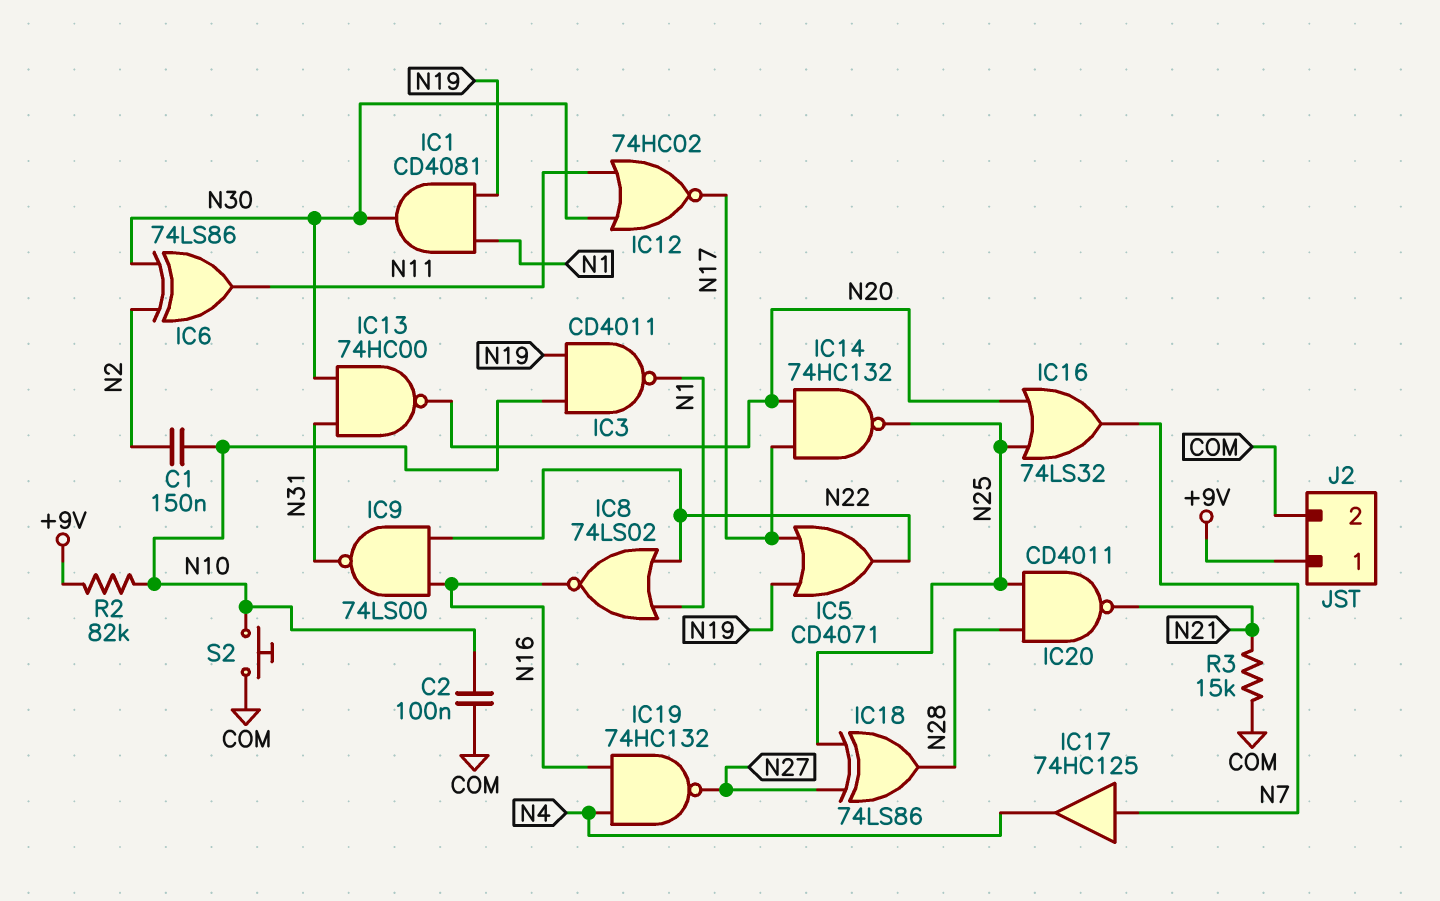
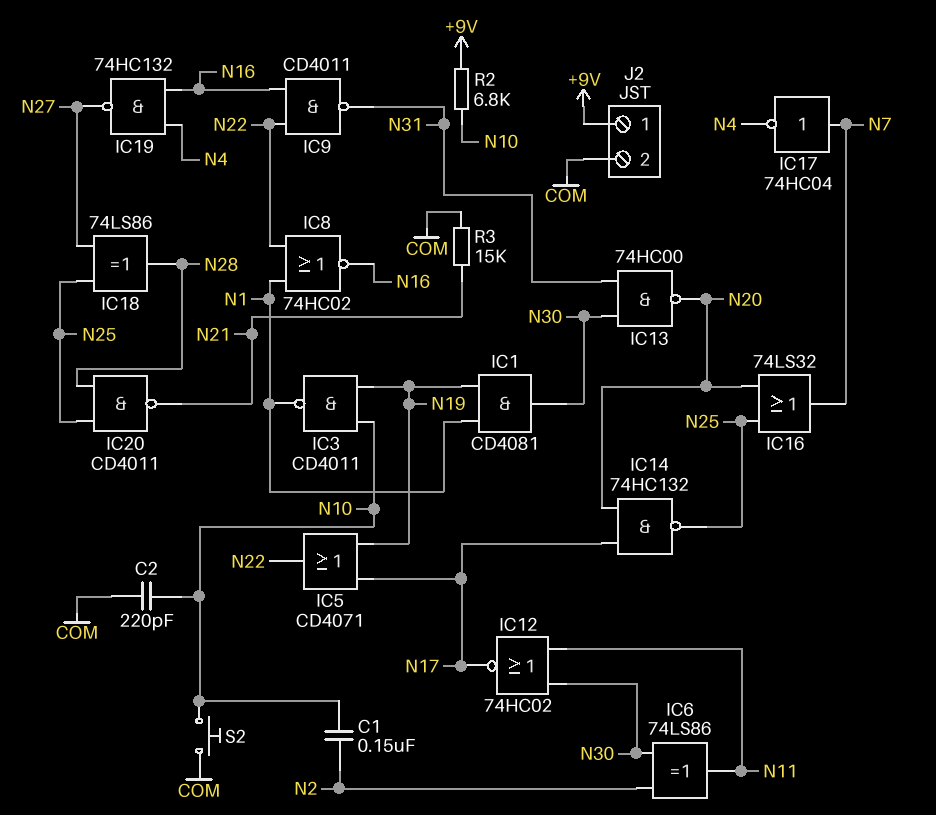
C2: 100nF (COM, N10) -> 220pF (COM, N10)
IC8: NOR 74LS02 (in N1, in N22, out N16) -> NOR 74HC02 (in N1, in N22, out N16)
IC9: NAND 74LS00 (in N16, in N22, out N31) -> NAND CD4011 (in N16, in N22, out N31)
IC17: buffer 74HC125 (in N7, out N4) -> NOT 74HC04 (in N7, out N4)
R2: 82k (+9V, N10) -> 6.8k (+9V, N10)

